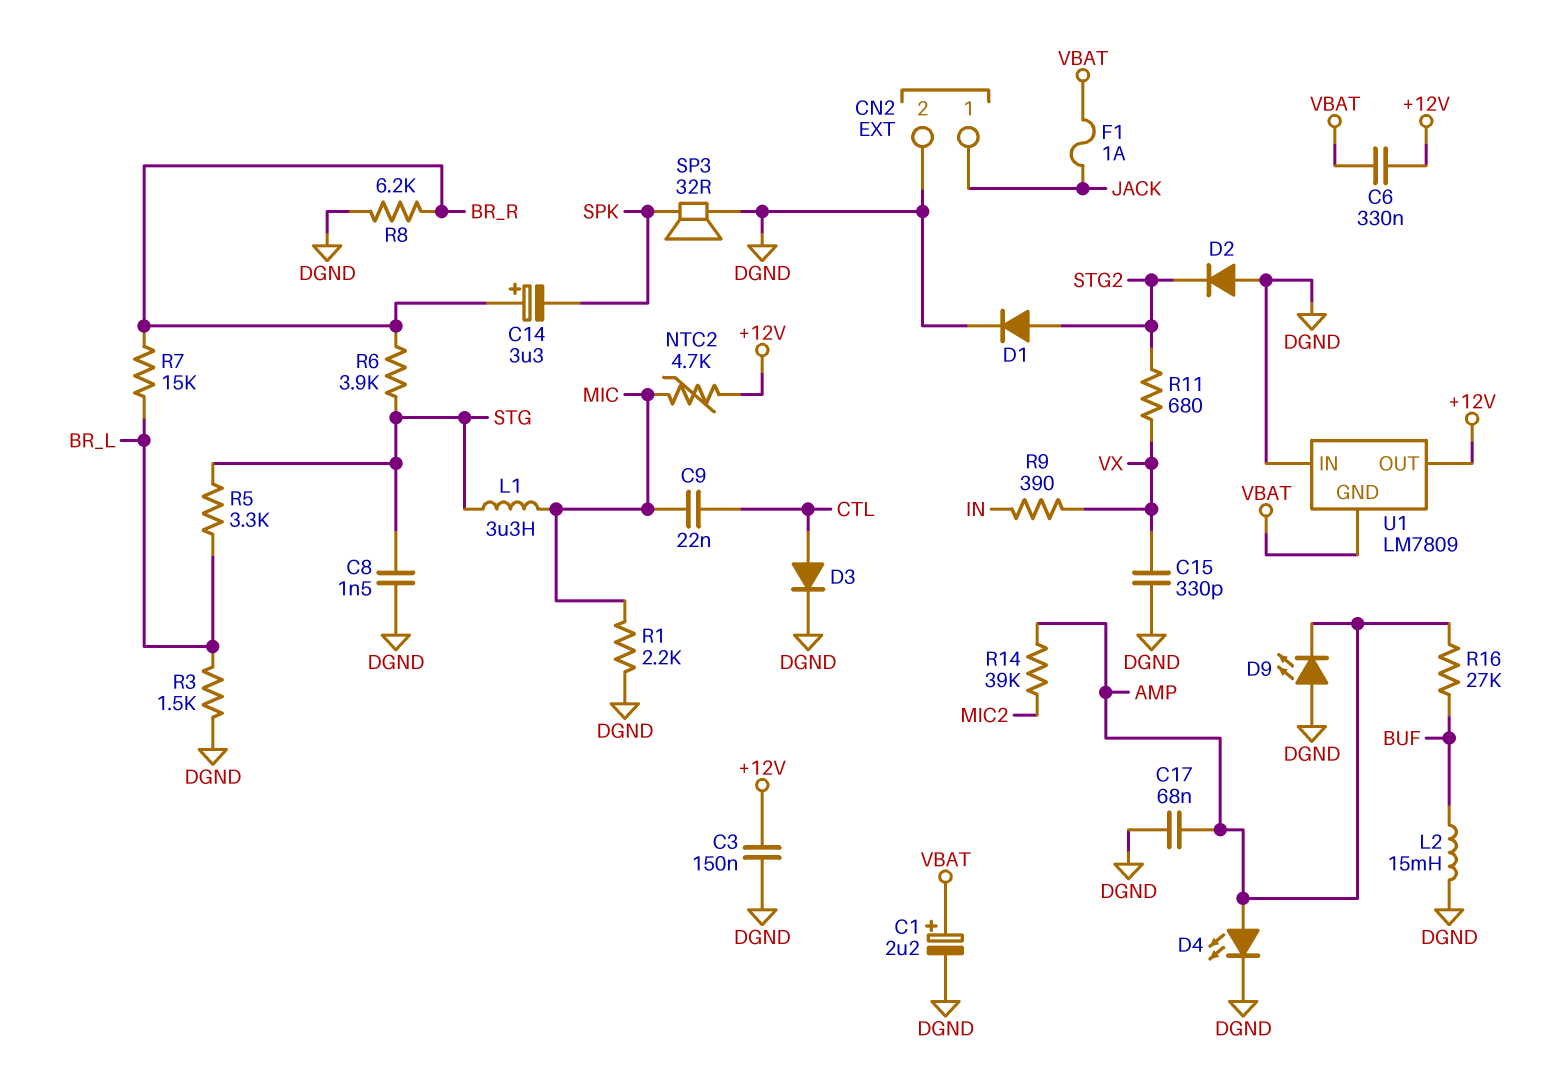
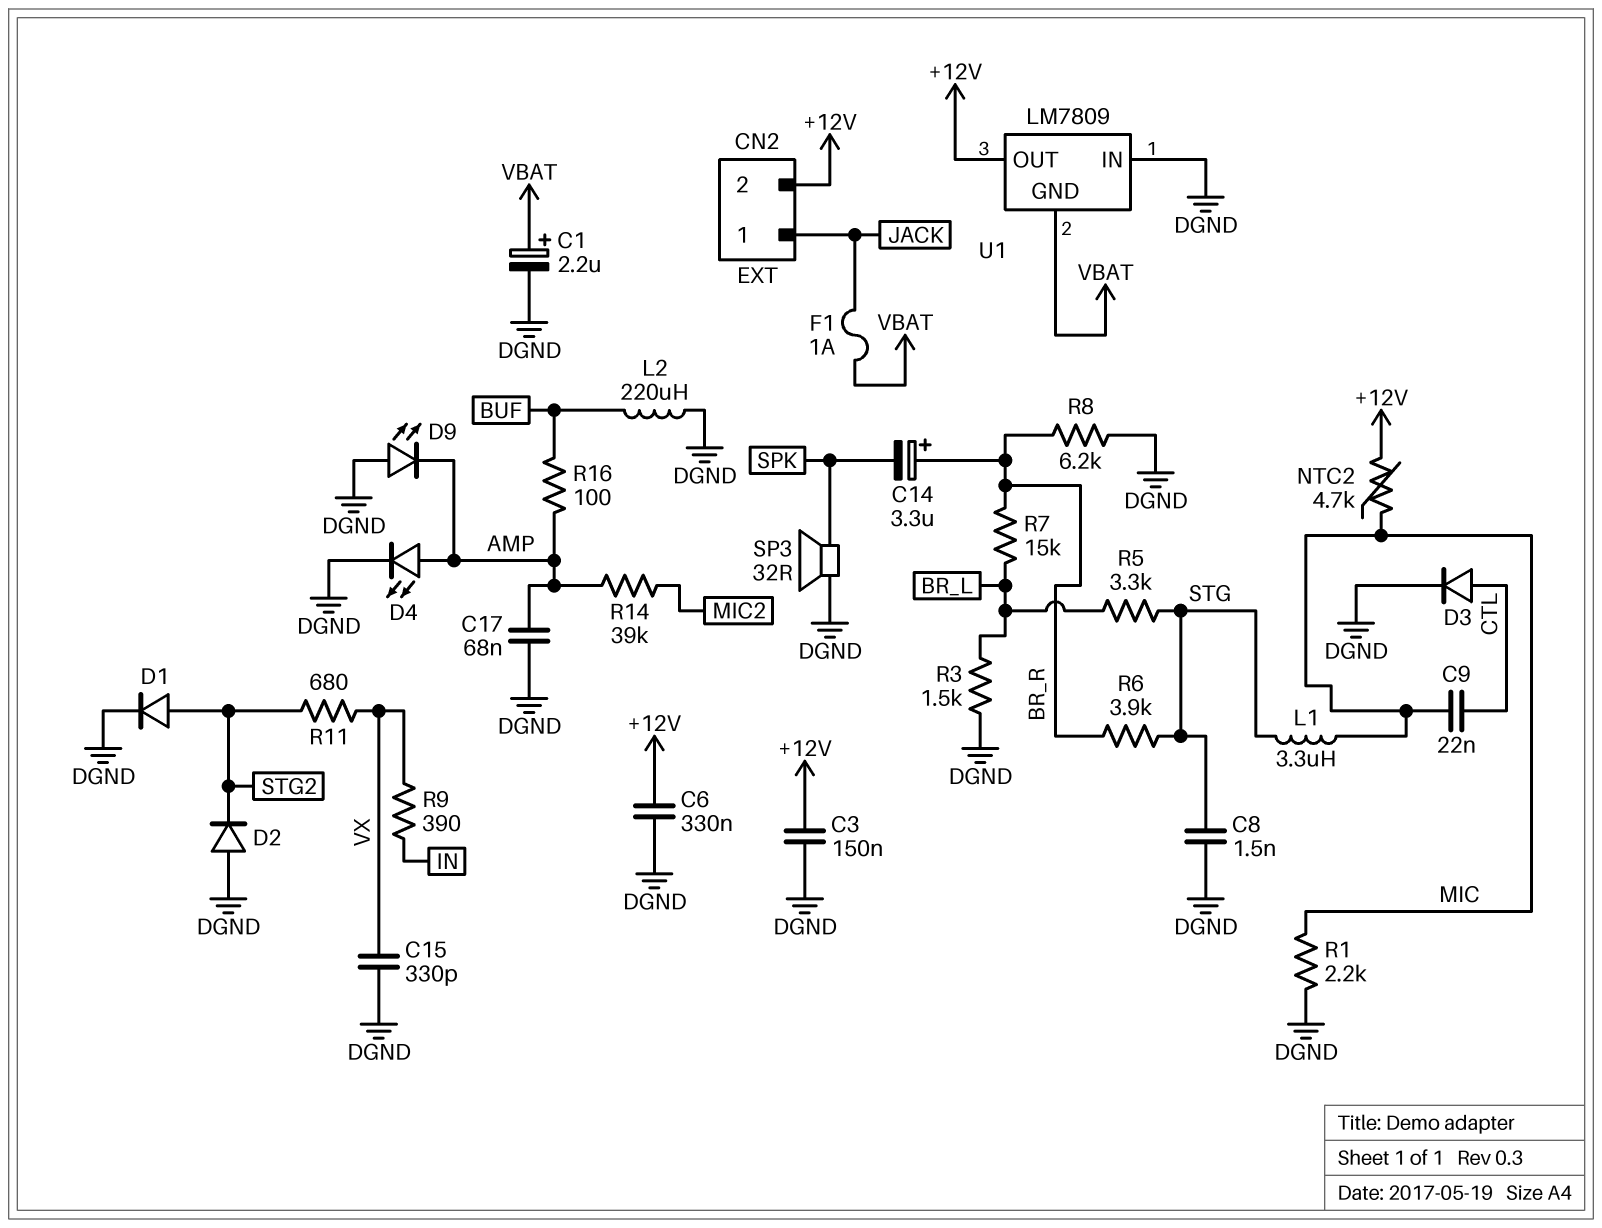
C6: 330nF (+12V, VBAT) -> 330nF (+12V, DGND)
CN2 pin 2: DGND -> +12V
L2: 15mH (BUF, DGND) -> 220uH (BUF, DGND)
R16: 27k (AMP, BUF) -> 100 (AMP, BUF)

